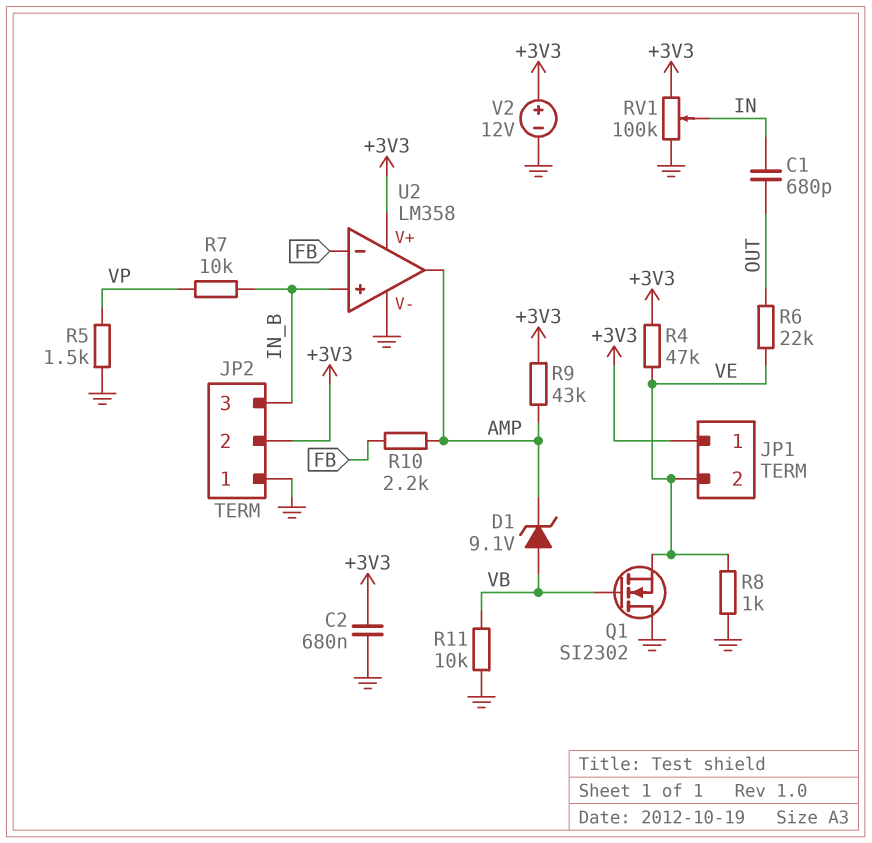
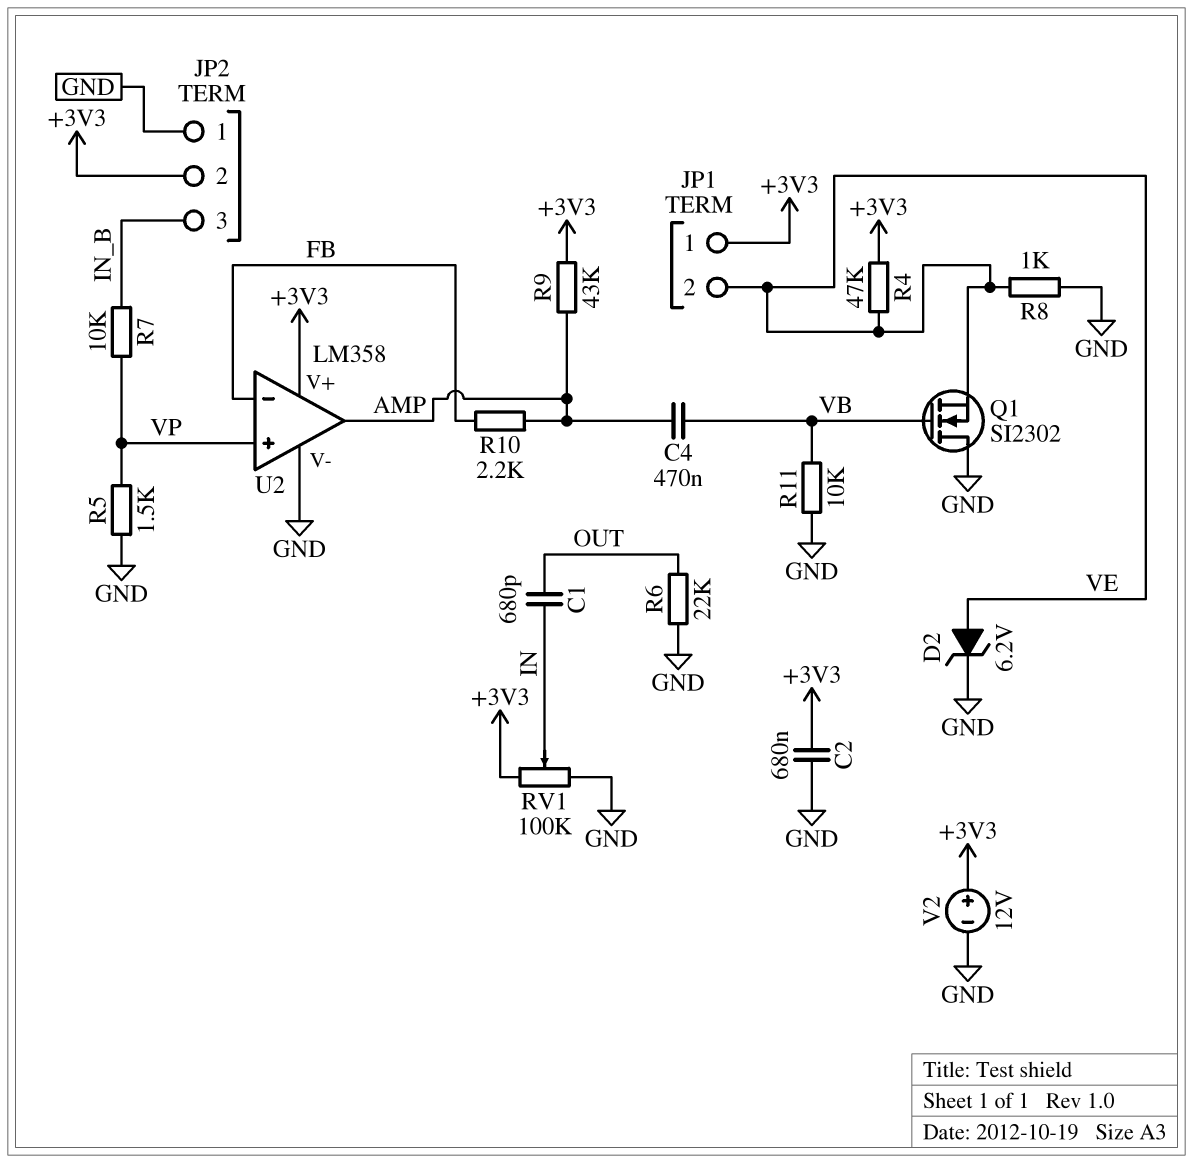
C4: none -> 470nF (AMP, VB)
D1: zener 9.1V (A VB, K AMP) -> none
D2: none -> zener 6.2V (A VE, K GND)
R6: 22k (OUT, VE) -> 22k (GND, OUT)
U2 pin in+: IN_B -> VP

